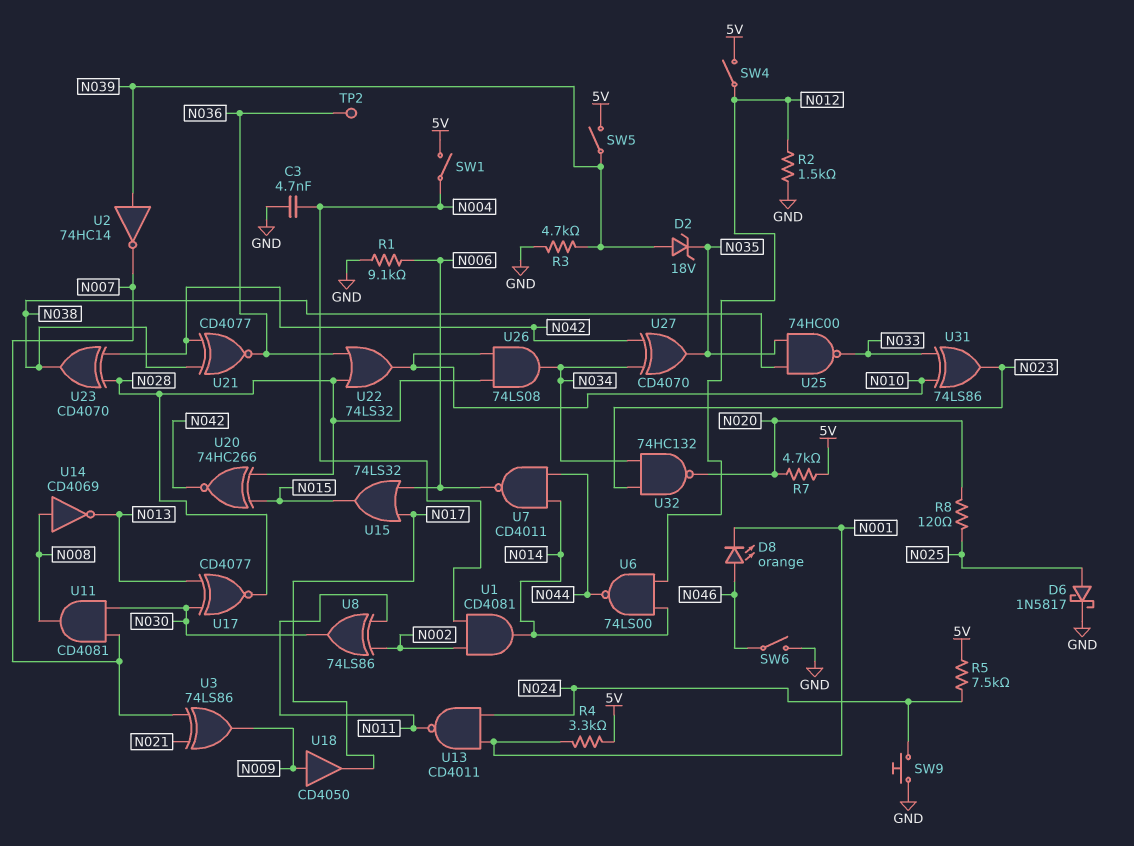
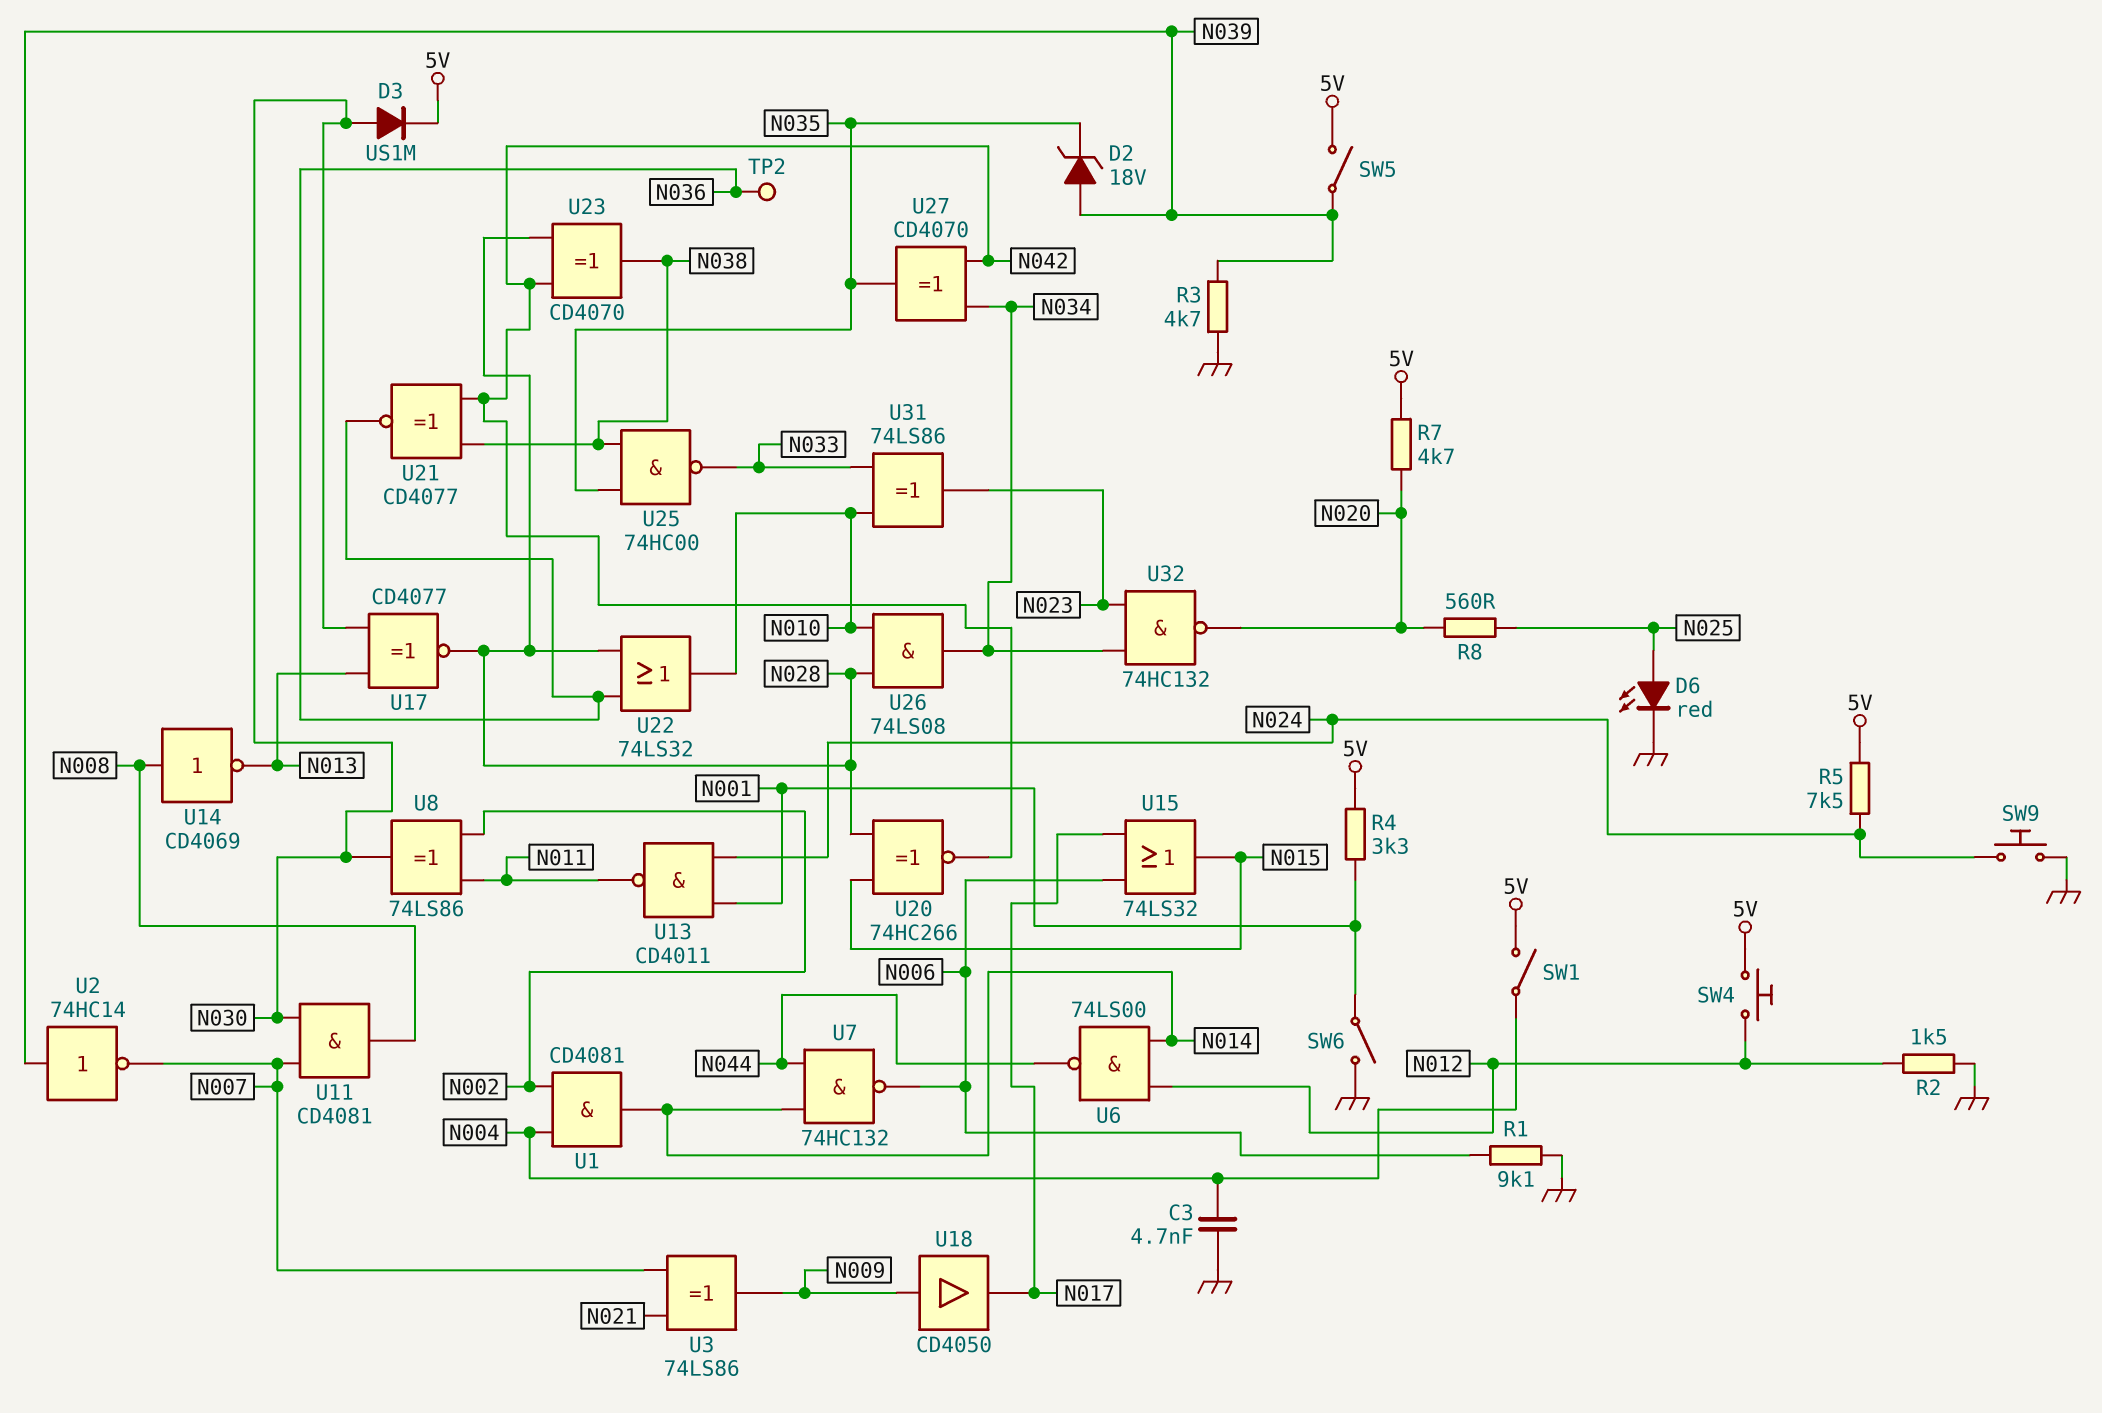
D3: none -> diode US1M (A N030, K 5V)
D6: schottky 1N5817 (A N025, K GND) -> LED red (A N025, K GND)
D8: LED orange (A N046, K N001) -> none
R8: 120 (N020, N025) -> 560 (N020, N025)
SW4: switch (5V, N012) -> button (5V, N012)
SW6: switch (GND, N046) -> switch (GND, N001)
U7: NAND CD4011 (in N014, in N044, out N006) -> NAND 74HC132 (in N014, in N044, out N006)

